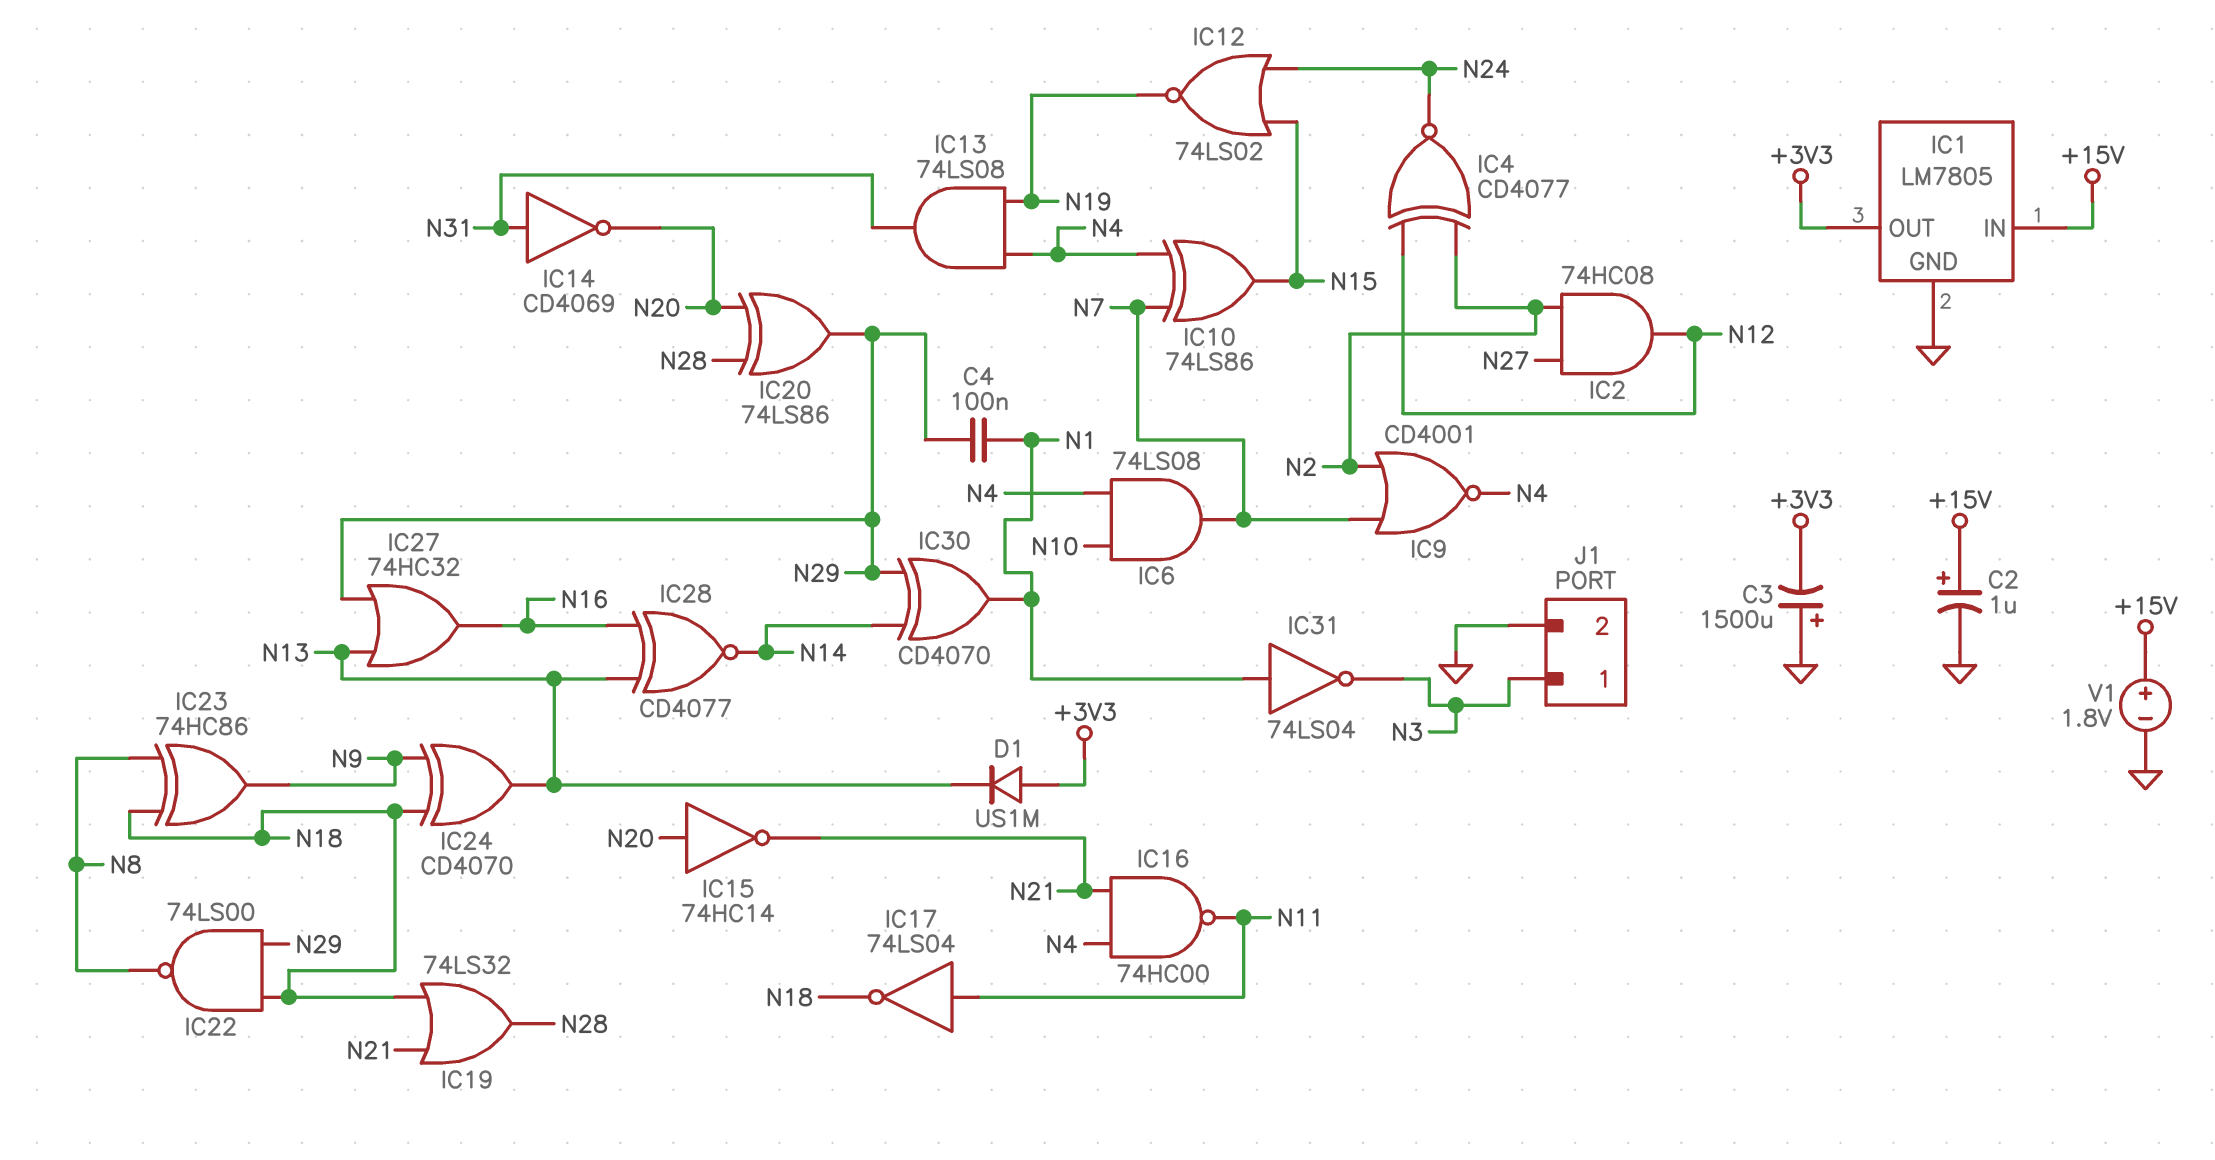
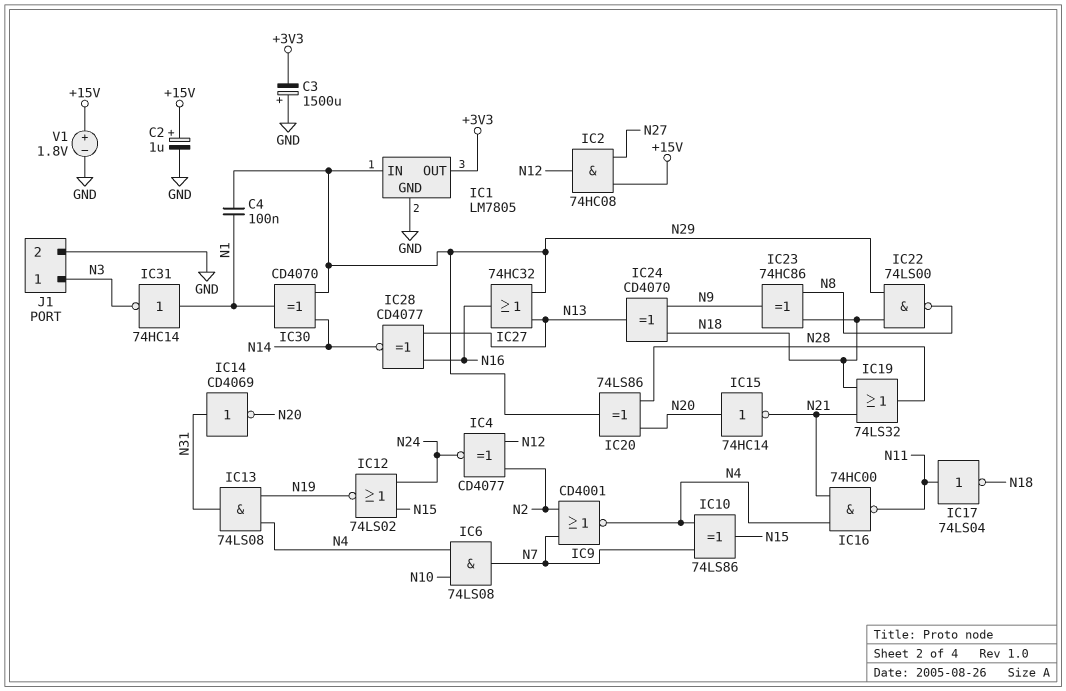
D1: diode US1M (A +3V3, K N13) -> none
IC1 pin IN: +15V -> N29
IC2: AND 74HC08 (in N2, in N27, out N12) -> AND 74HC08 (in +15V, in N27, out N12)
IC31: NOT 74LS04 (in N1, out N3) -> NOT 74HC14 (in N1, out N3)

